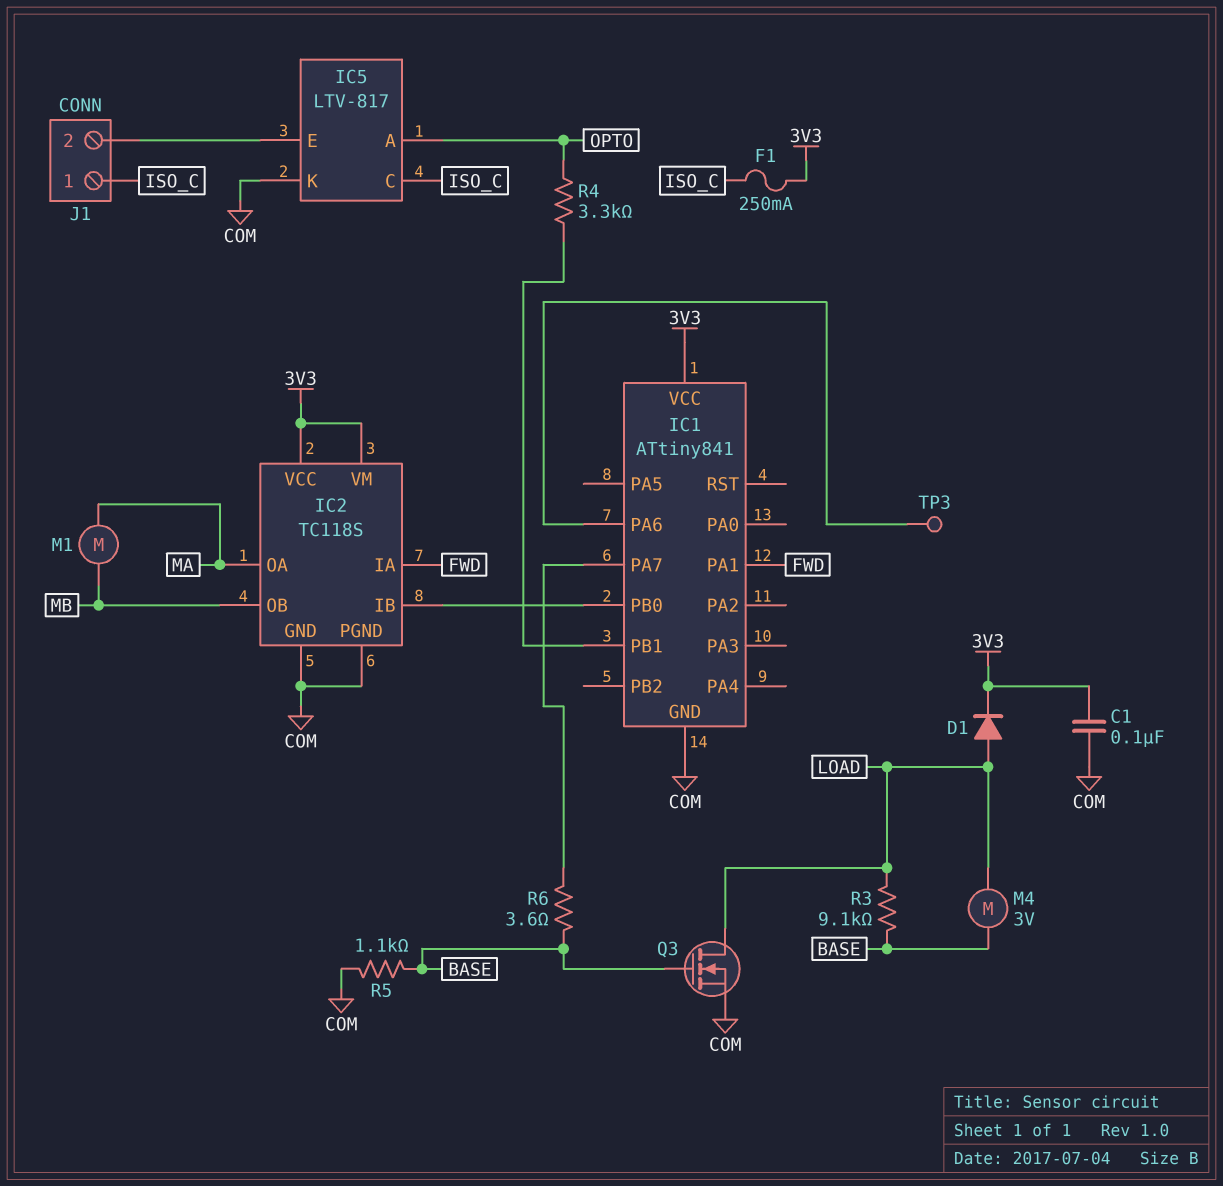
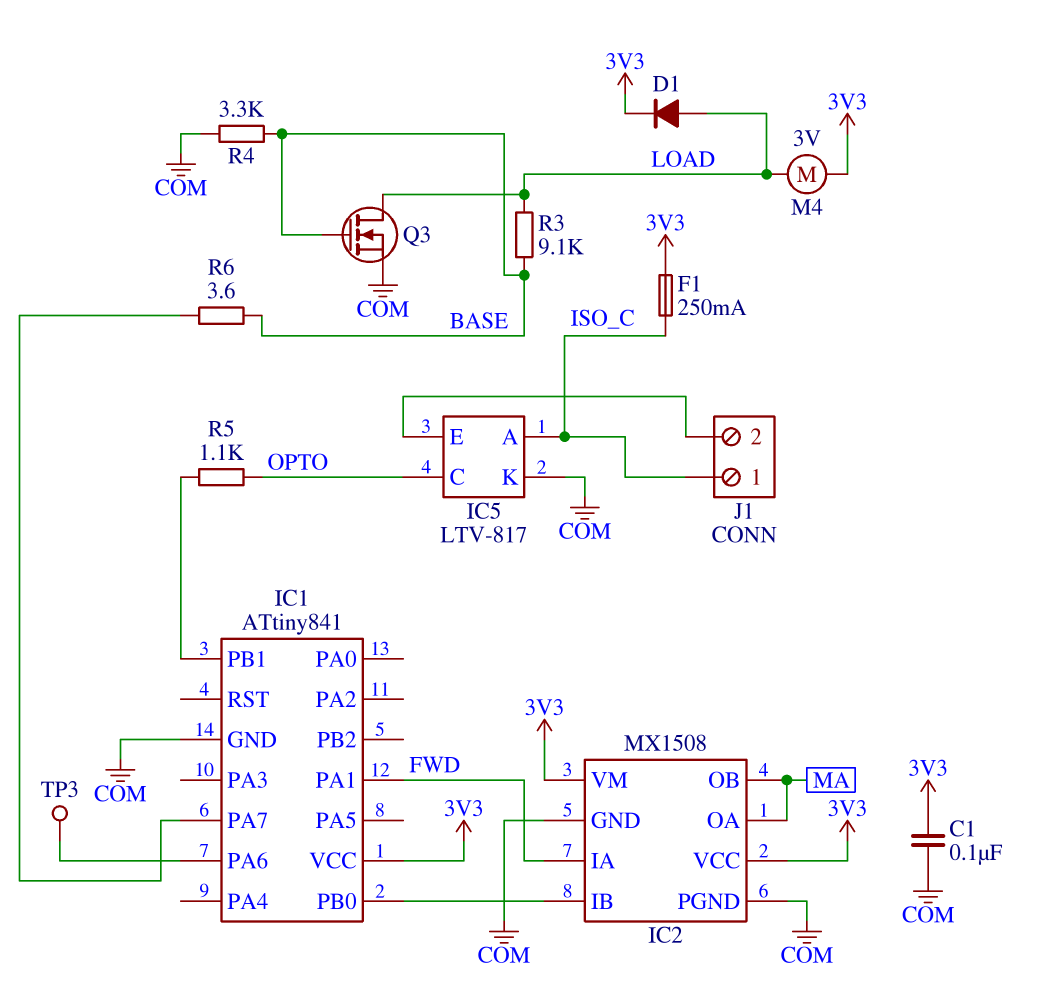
IC2: TC118S -> MX1508
IC2 pin OB: MB -> MA
IC5 pin A: OPTO -> ISO_C
IC5 pin C: ISO_C -> OPTO
M1: motor (MA, MB) -> none
M4: motor 3V (BASE, LOAD) -> motor 3V (3V3, LOAD)
R4: 3.3k (IC1/PB1, OPTO) -> 3.3k (BASE, COM)
R5: 1.1k (BASE, COM) -> 1.1k (IC1/PB1, OPTO)

